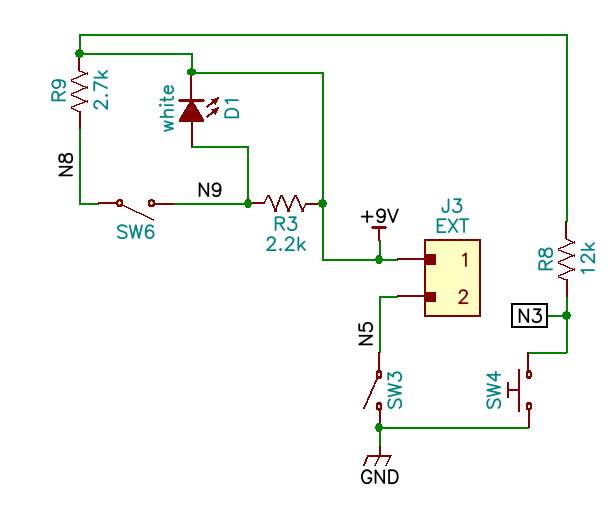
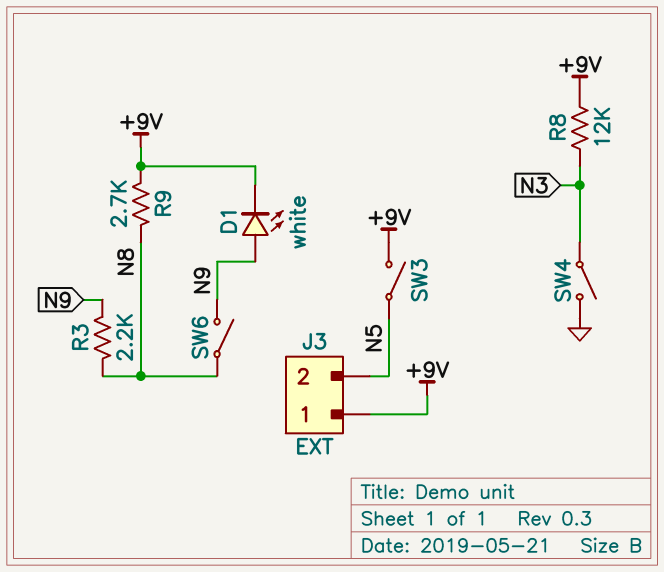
R3: 2.2k (+9V, N9) -> 2.2k (N8, N9)
SW3: switch (GND, N5) -> switch (+9V, N5)
SW4: button (GND, N3) -> switch (GND, N3)

